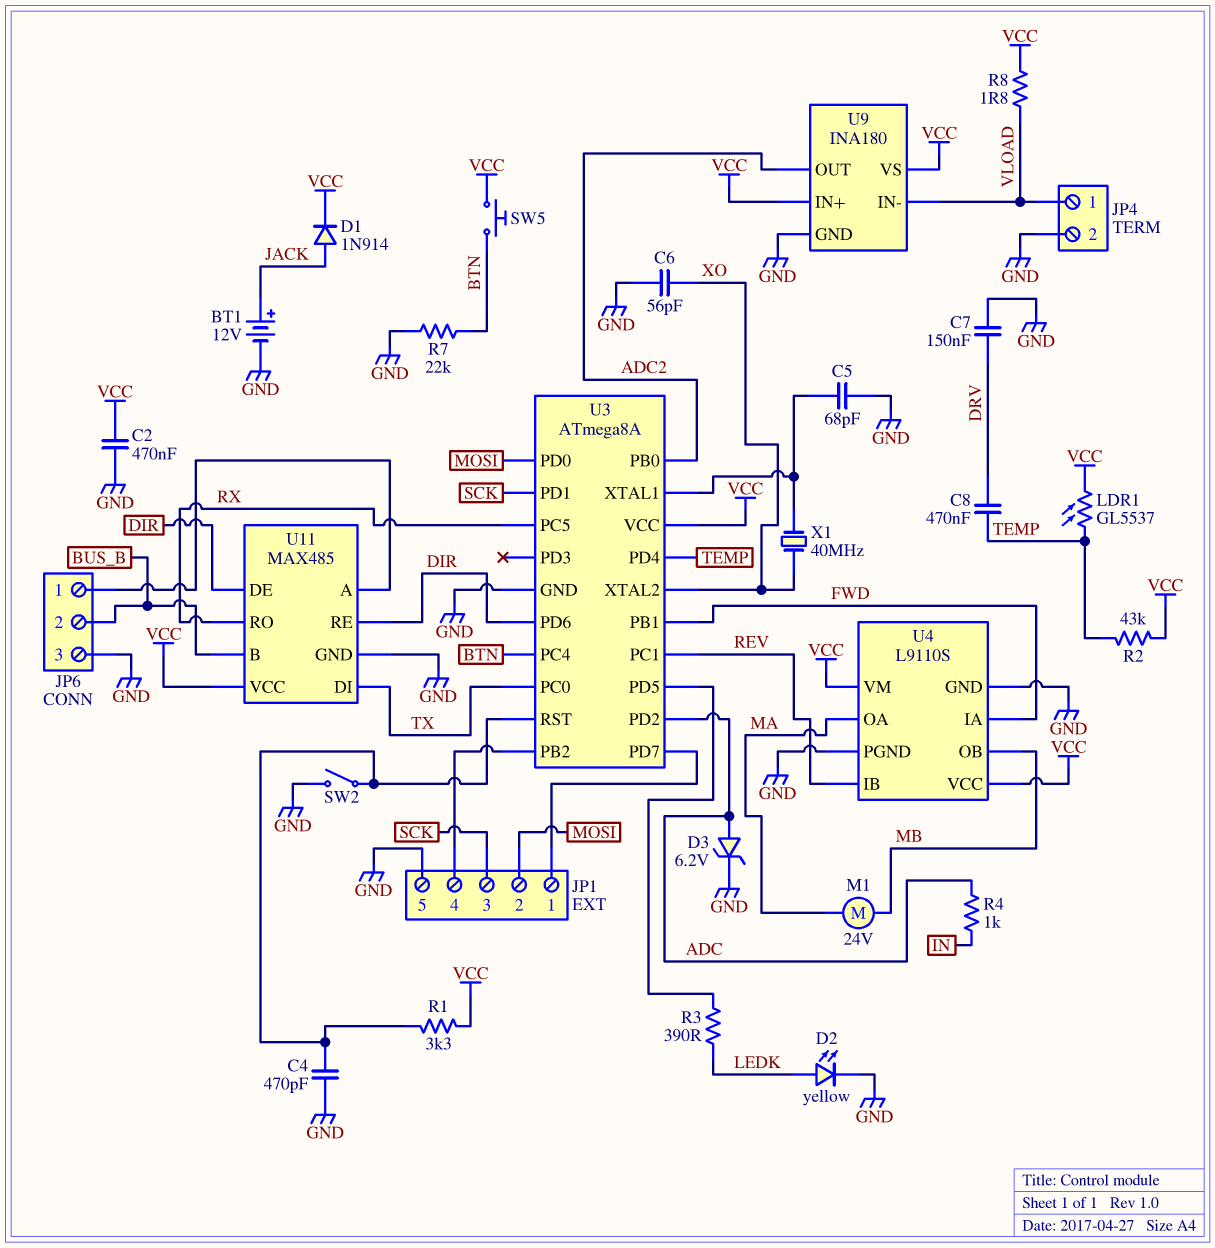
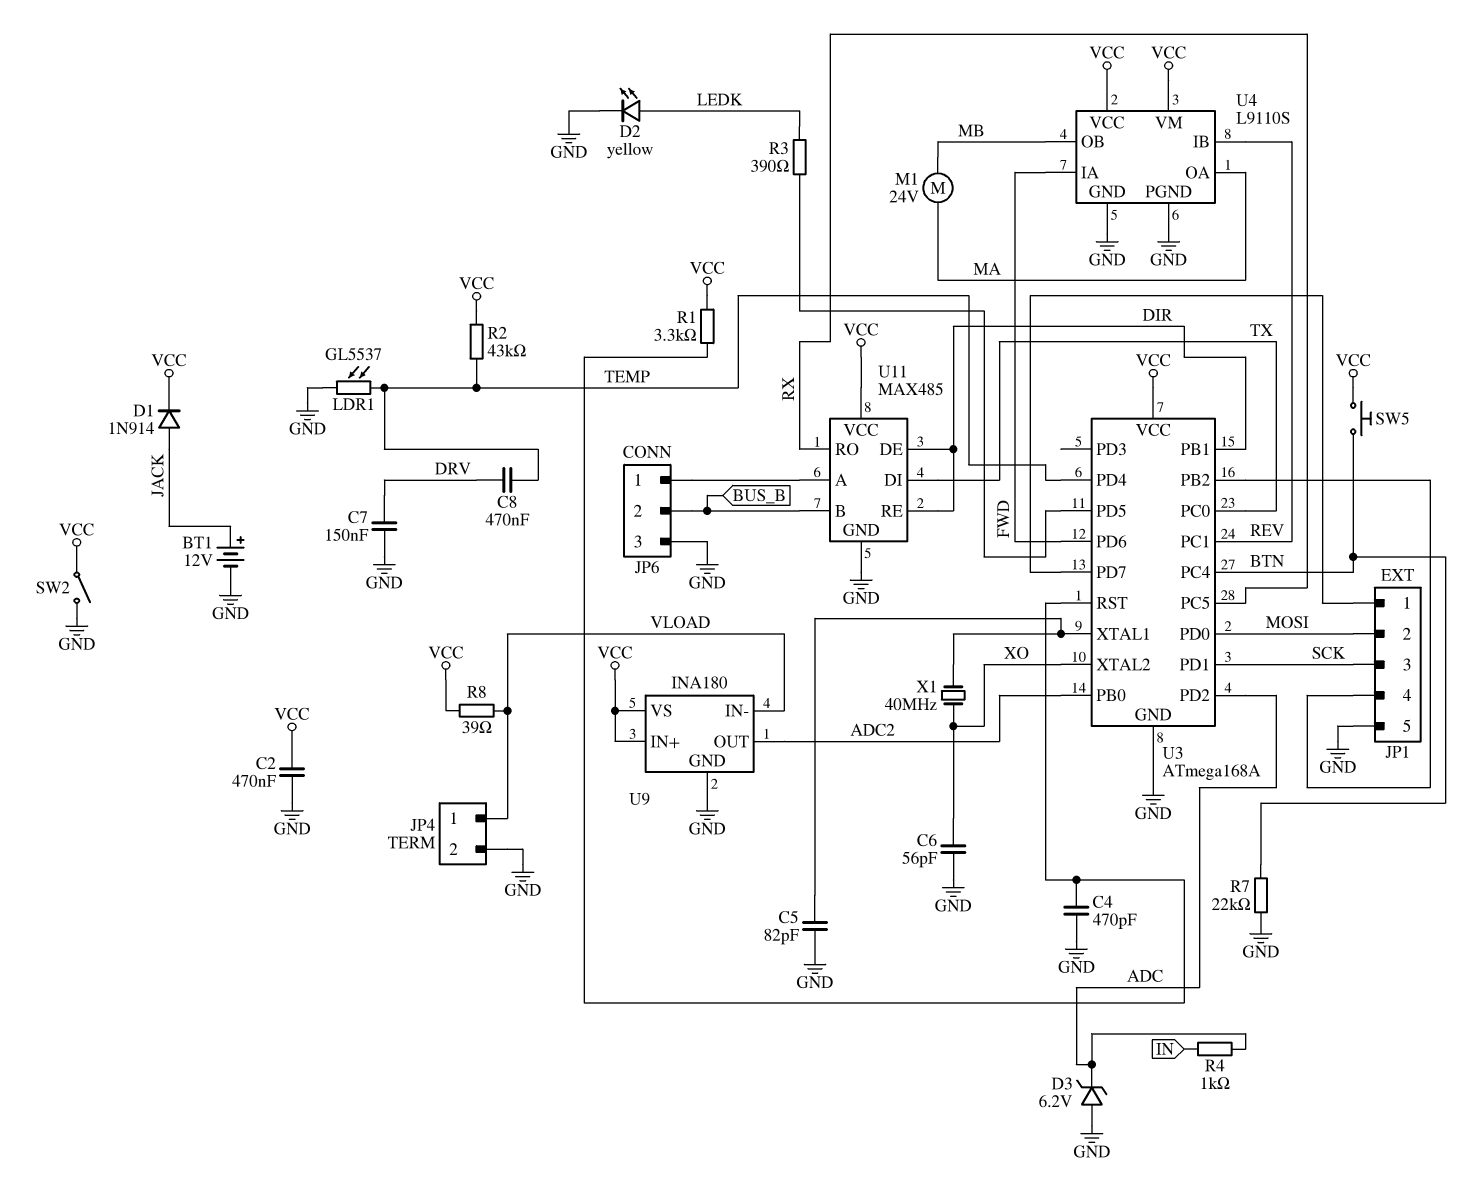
C5: 68pF (GND, U3/XTAL1) -> 82pF (GND, U3/XTAL1)
D3: zener 6.2V (A ADC, K GND) -> zener 6.2V (A GND, K ADC)
LDR1: GL5537 (TEMP, VCC) -> GL5537 (GND, TEMP)
R8: 1.8 (VCC, VLOAD) -> 39 (VCC, VLOAD)
SW2: switch (GND, U3/RST) -> switch (GND, VCC)
U3: ATmega8A -> ATmega168A
U3 pin PB1: FWD -> DIR
U3 pin PD6: DIR -> FWD

